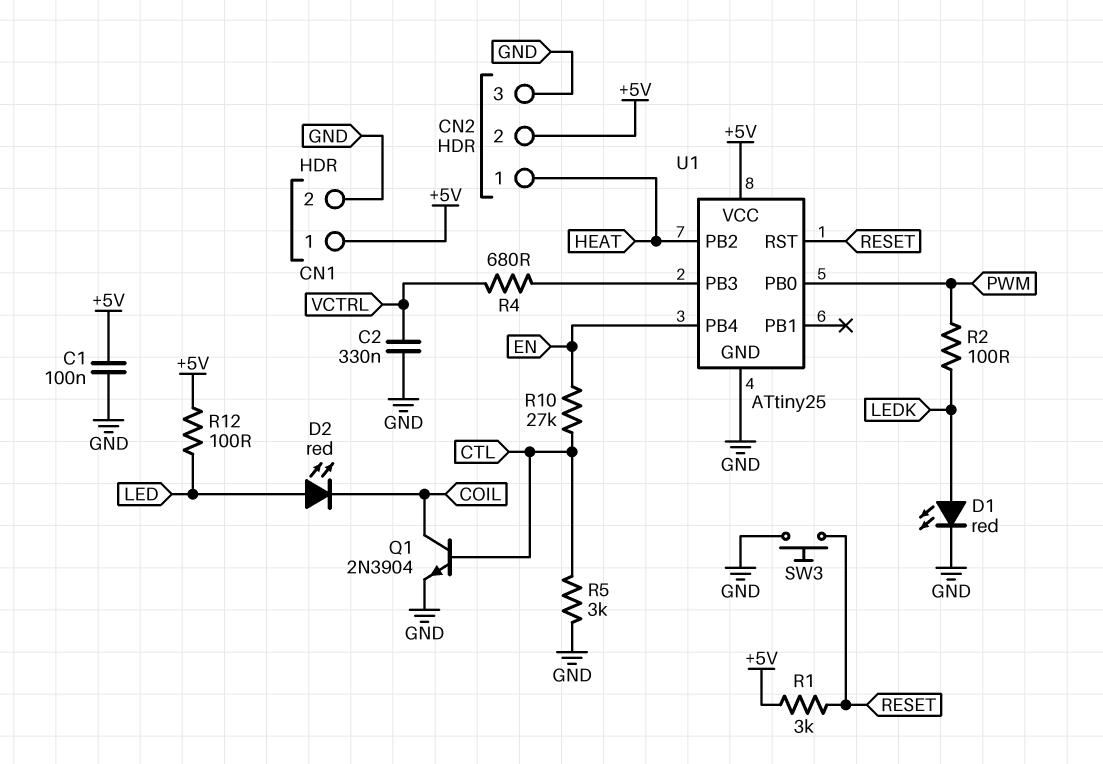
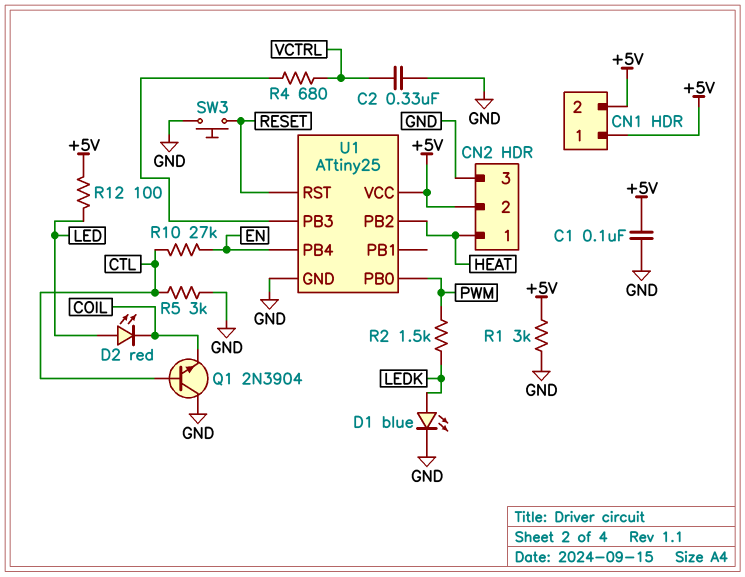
CN1 pin 2: GND -> +5V
D1: LED red (A LEDK, K GND) -> LED blue (A LEDK, K GND)
Q1: NPN 2N3904 (B CTL, C COIL, E GND) -> NPN 2N3904 (B CTL, C GND, E COIL)
R1: 3k (+5V, RESET) -> 3k (+5V, GND)
R2: 100 (LEDK, PWM) -> 1.5k (LEDK, PWM)

